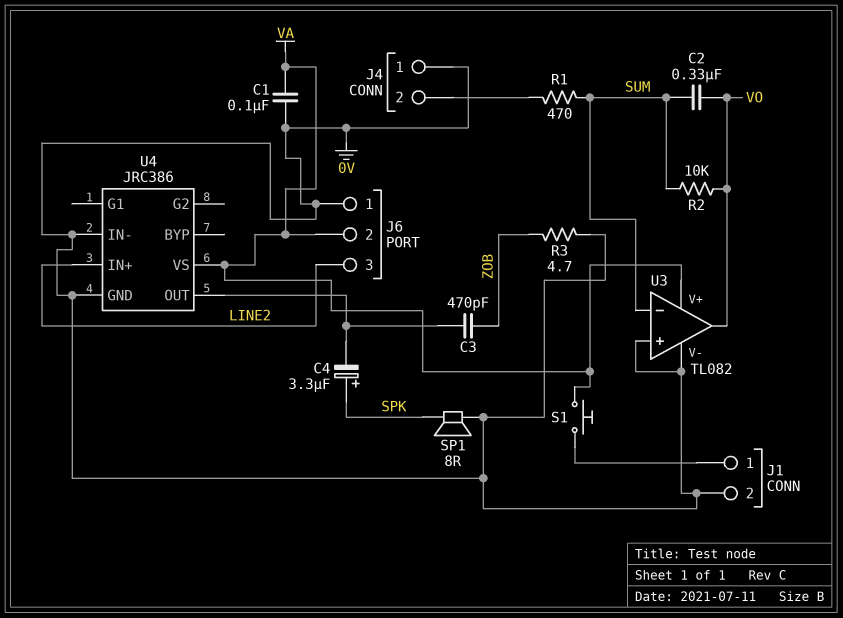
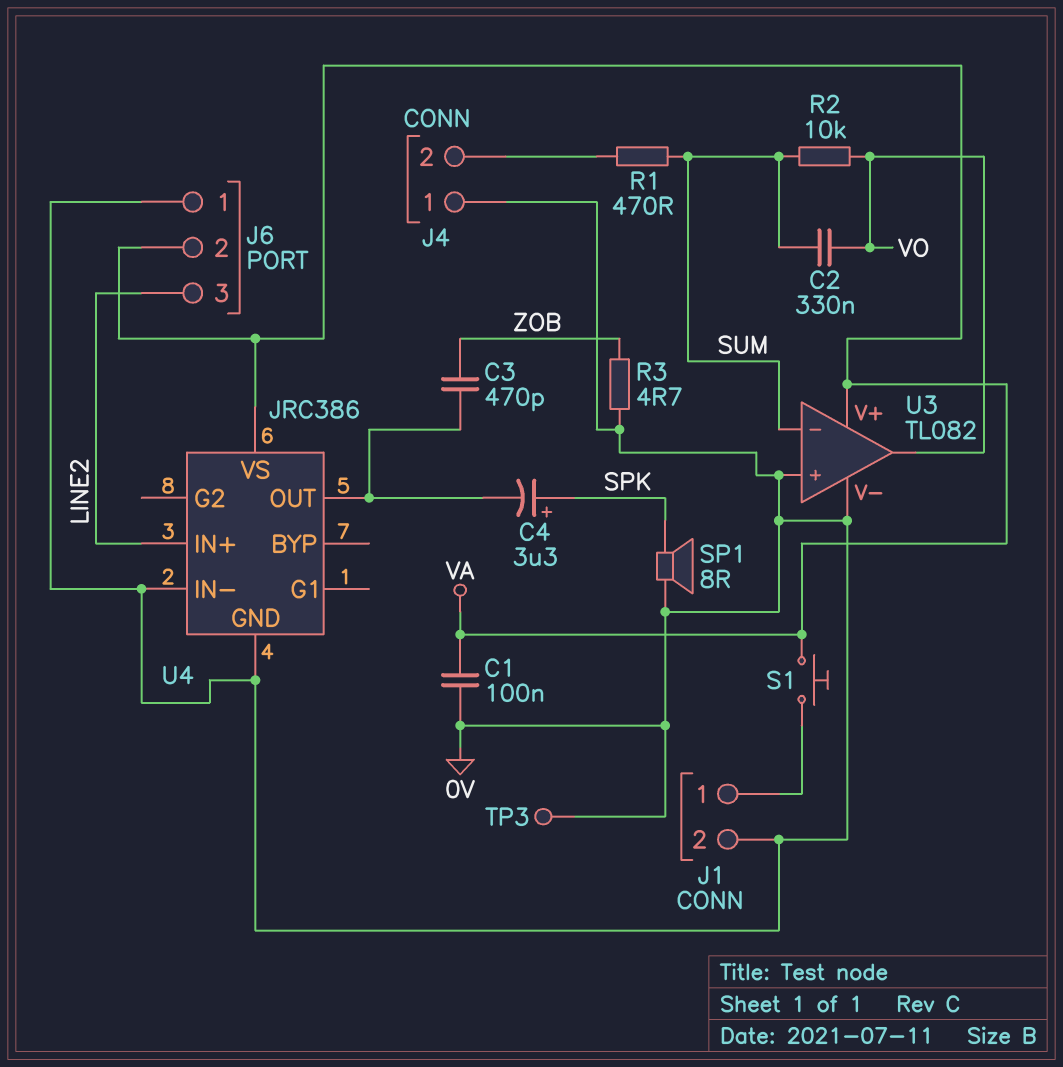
TP3: none -> test point (0V)

